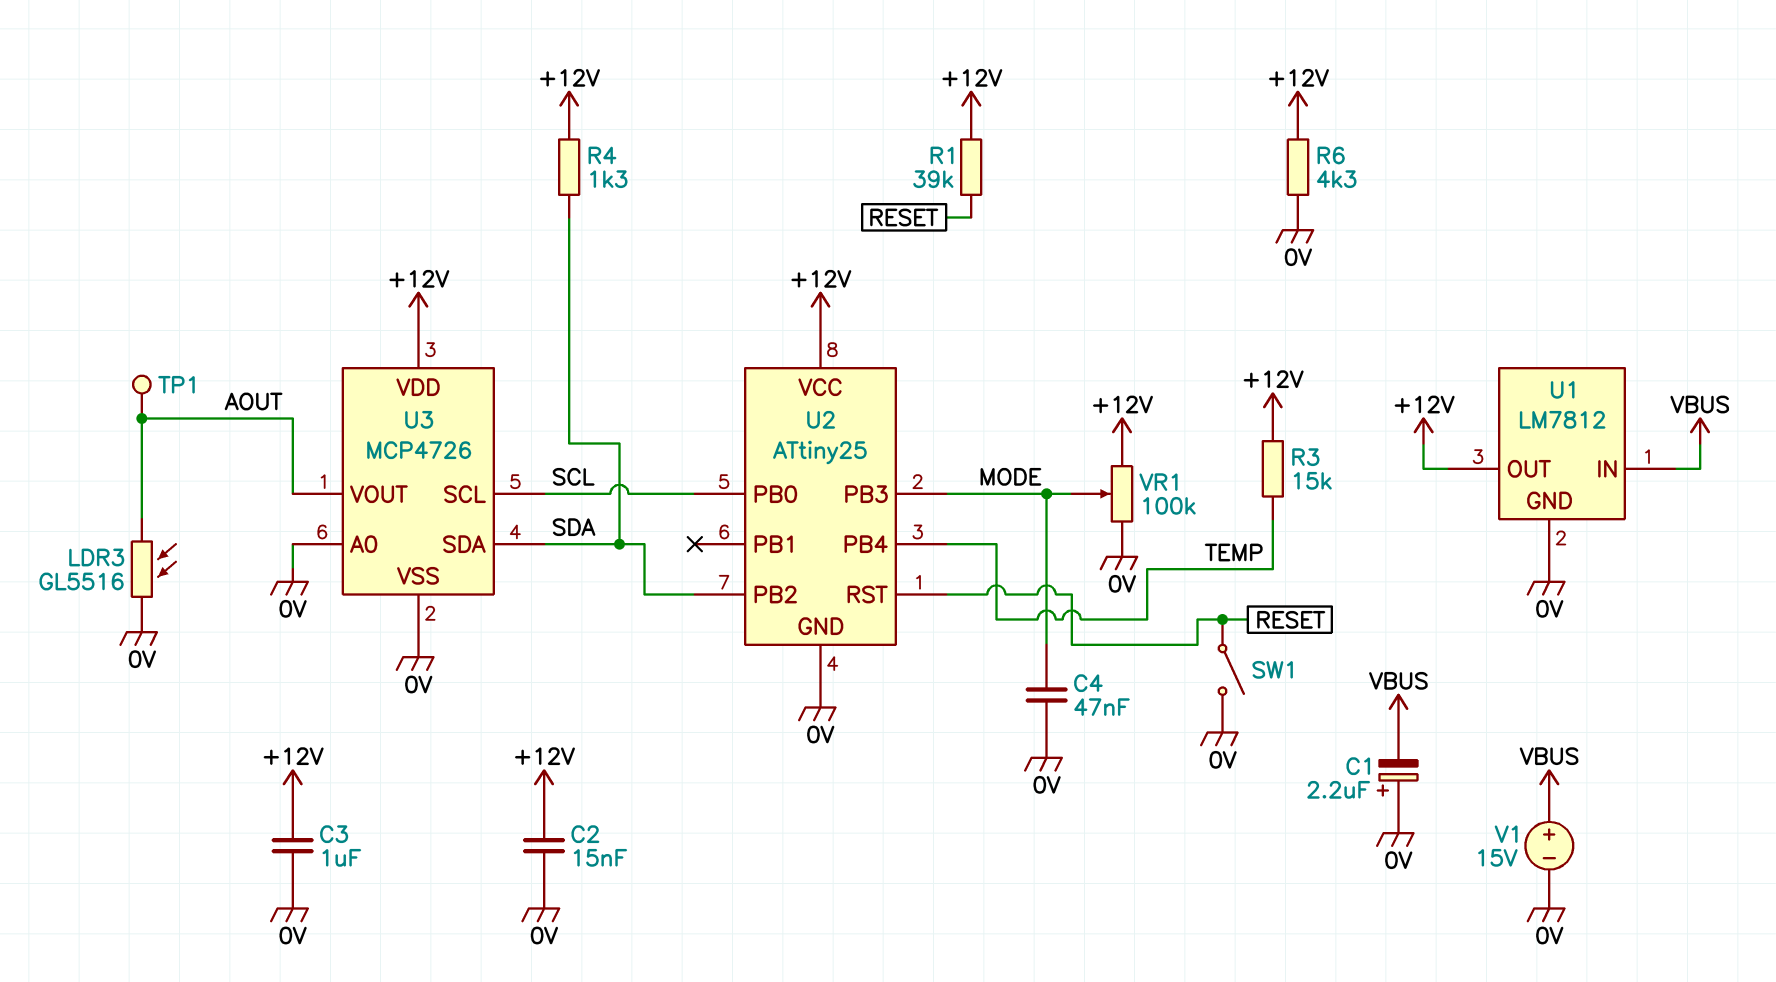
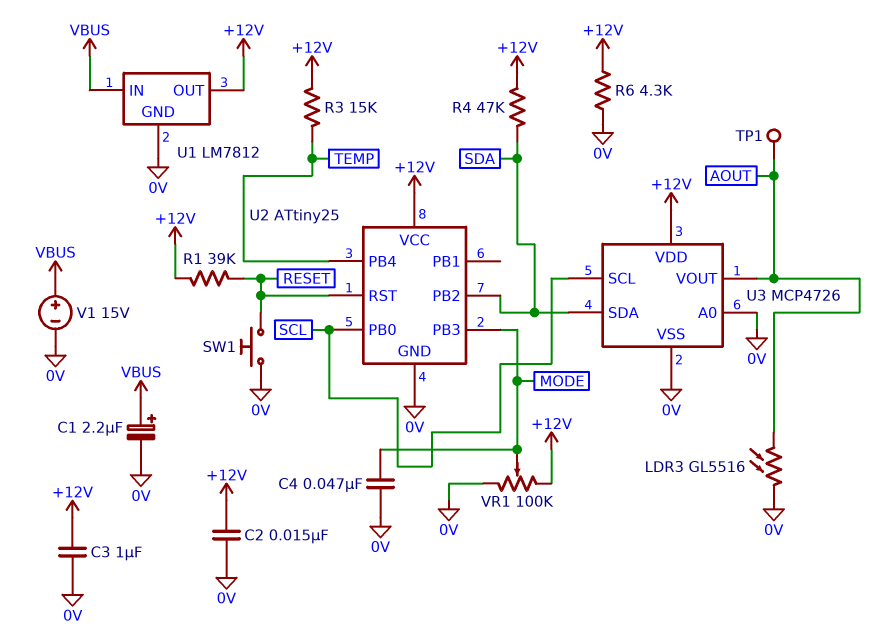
C1: 2.2uF (plus 0V, minus VBUS) -> 2.2uF (plus VBUS, minus 0V)
R4: 1.3k (+12V, SDA) -> 47k (+12V, SDA)
SW1: switch (0V, RESET) -> button (0V, RESET)

